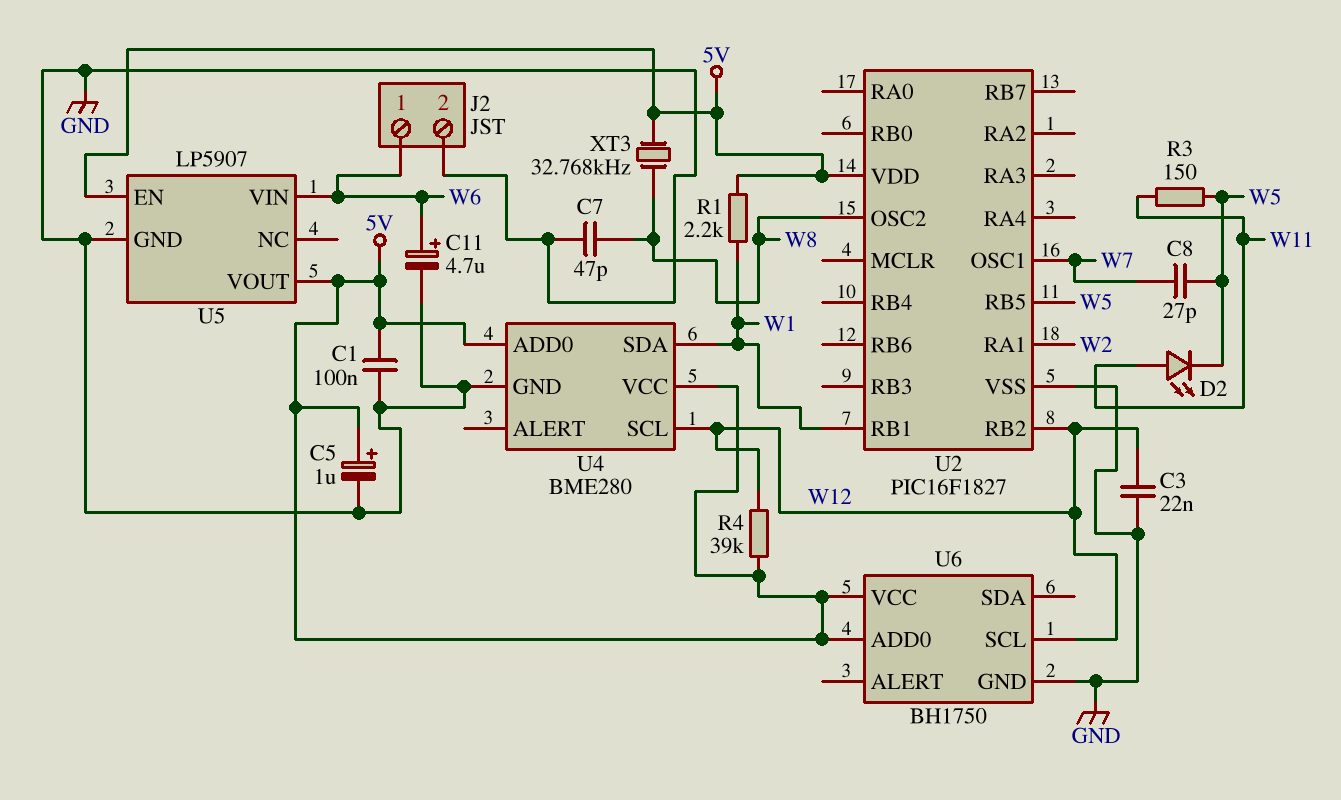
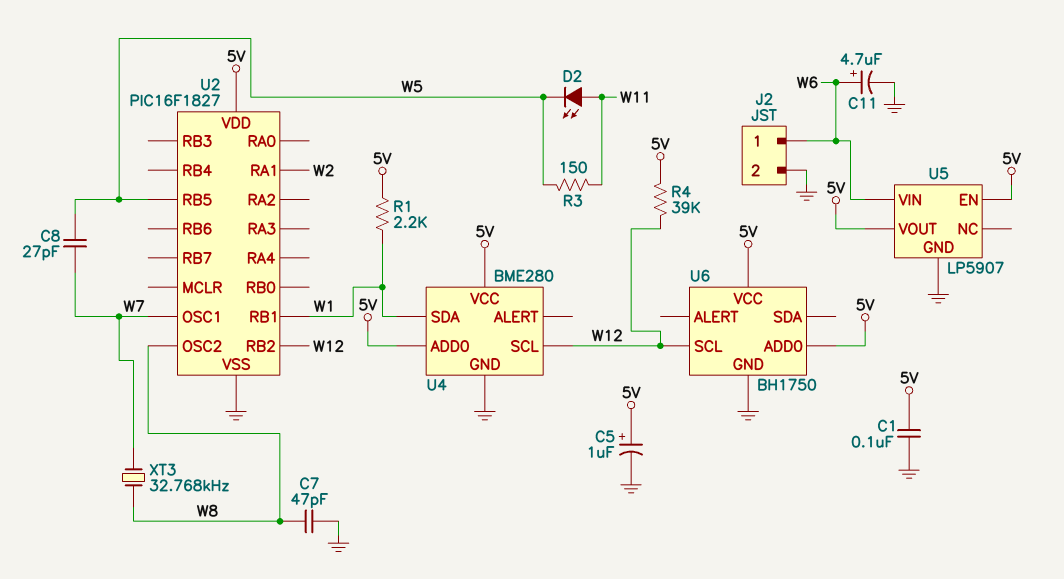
C3: 22nF (GND, W12) -> none
XT3: 32.768kHz (5V, W8) -> 32.768kHz (W7, W8)

